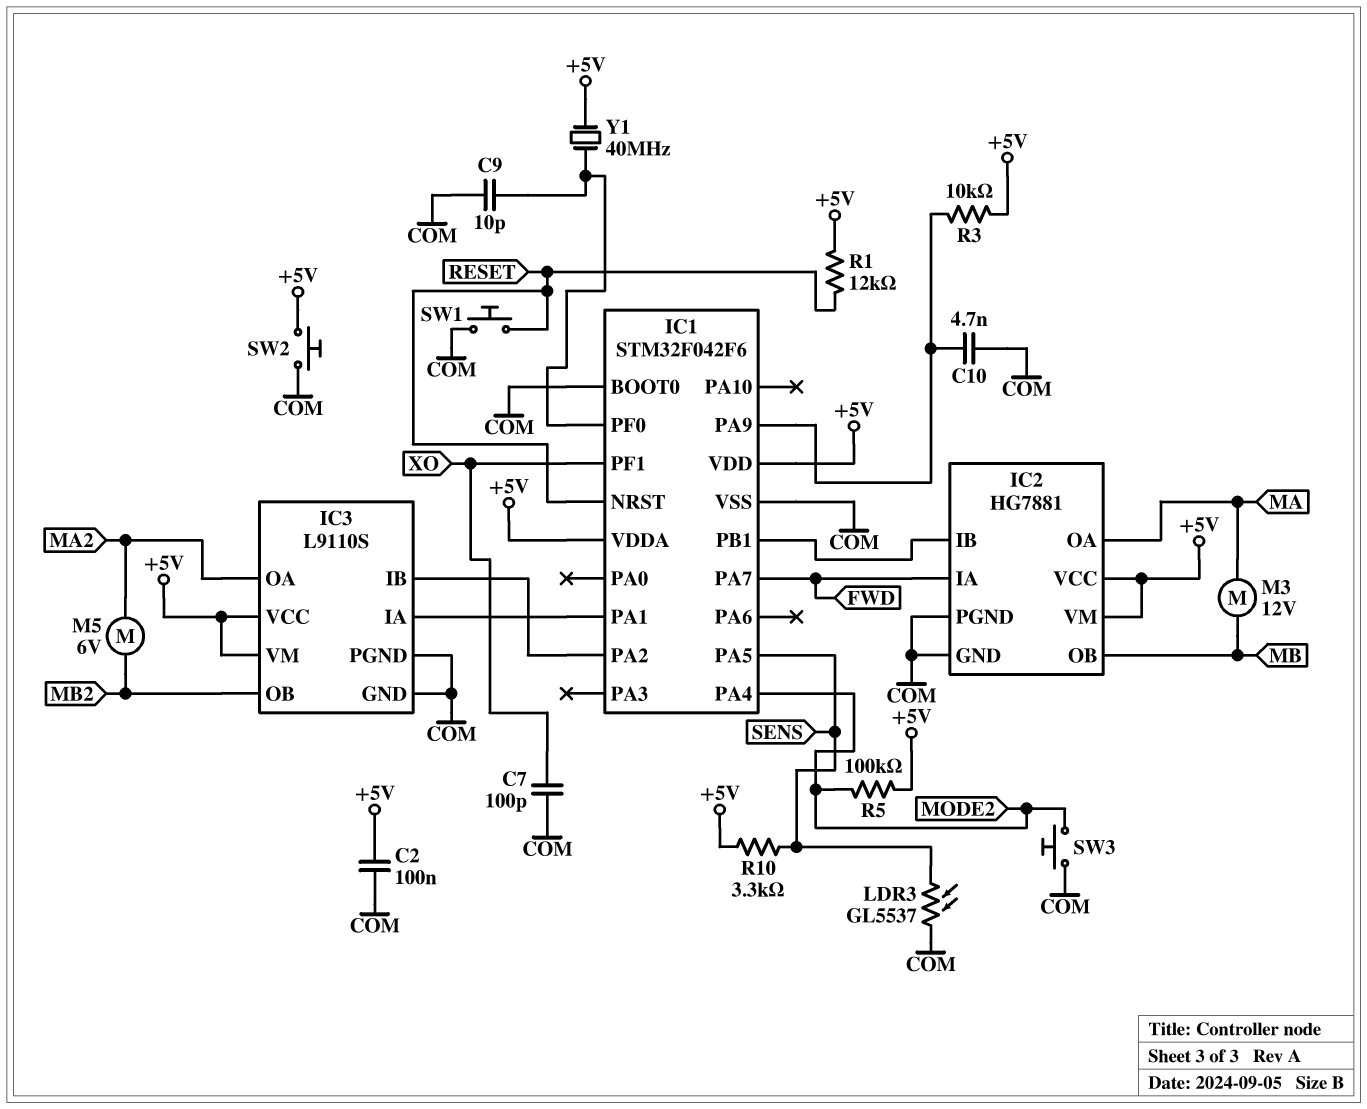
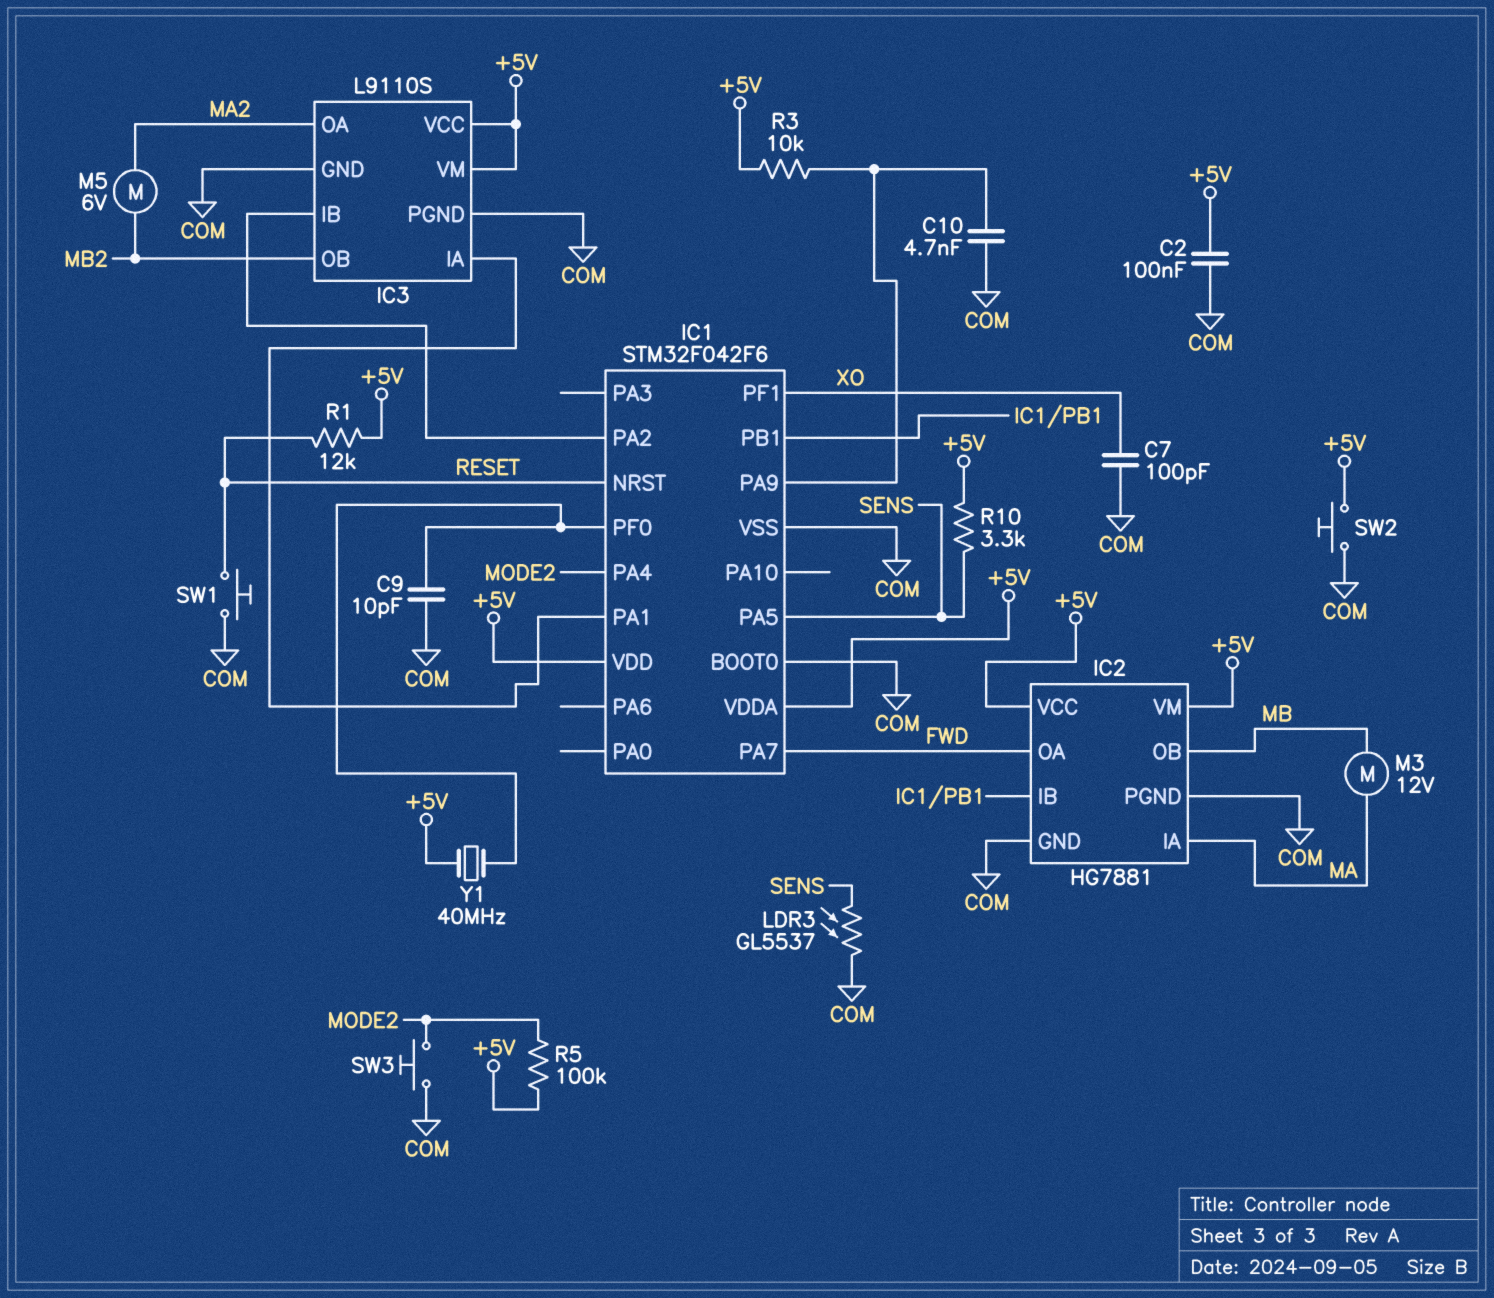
IC2 pin IA: FWD -> MA
IC2 pin OA: MA -> FWD

